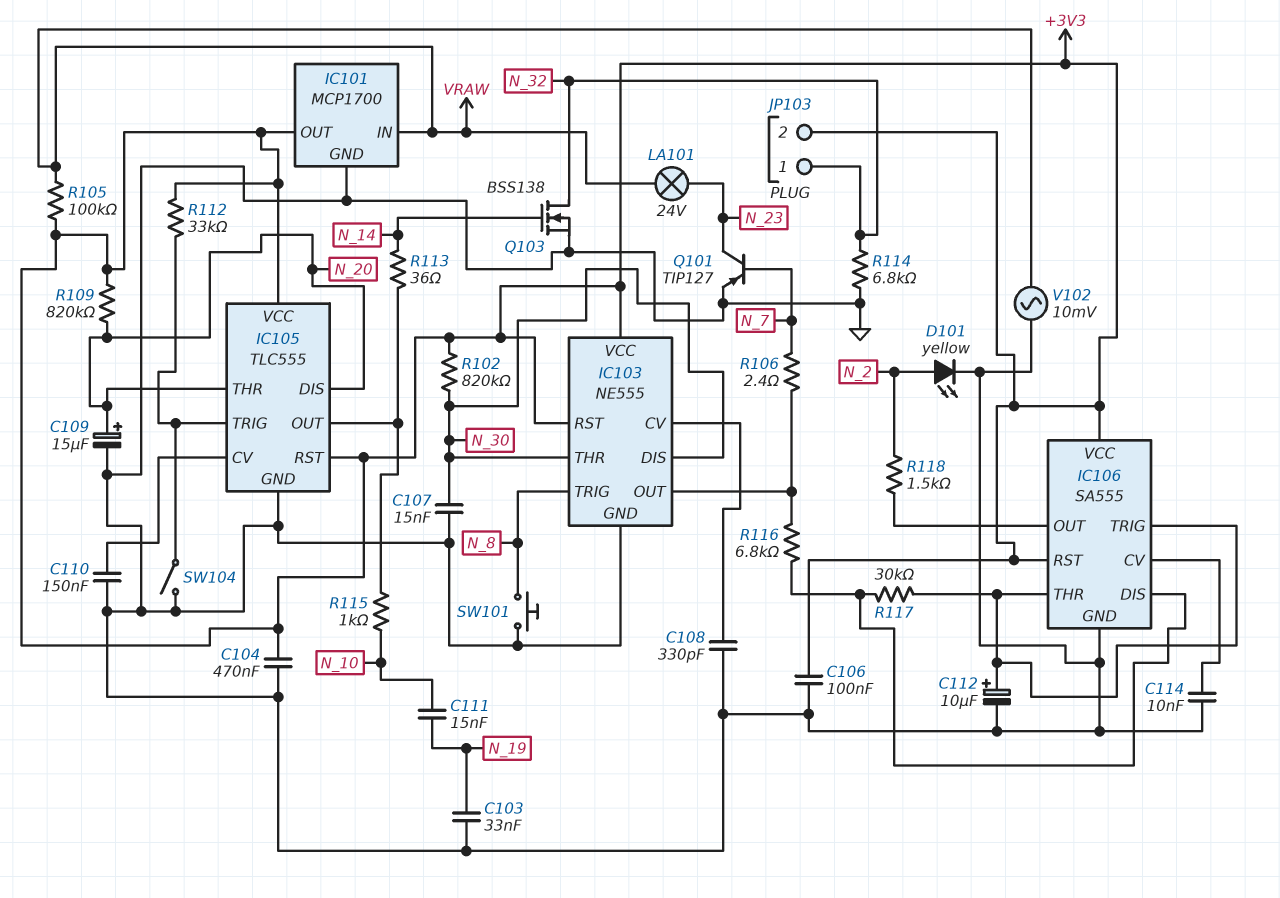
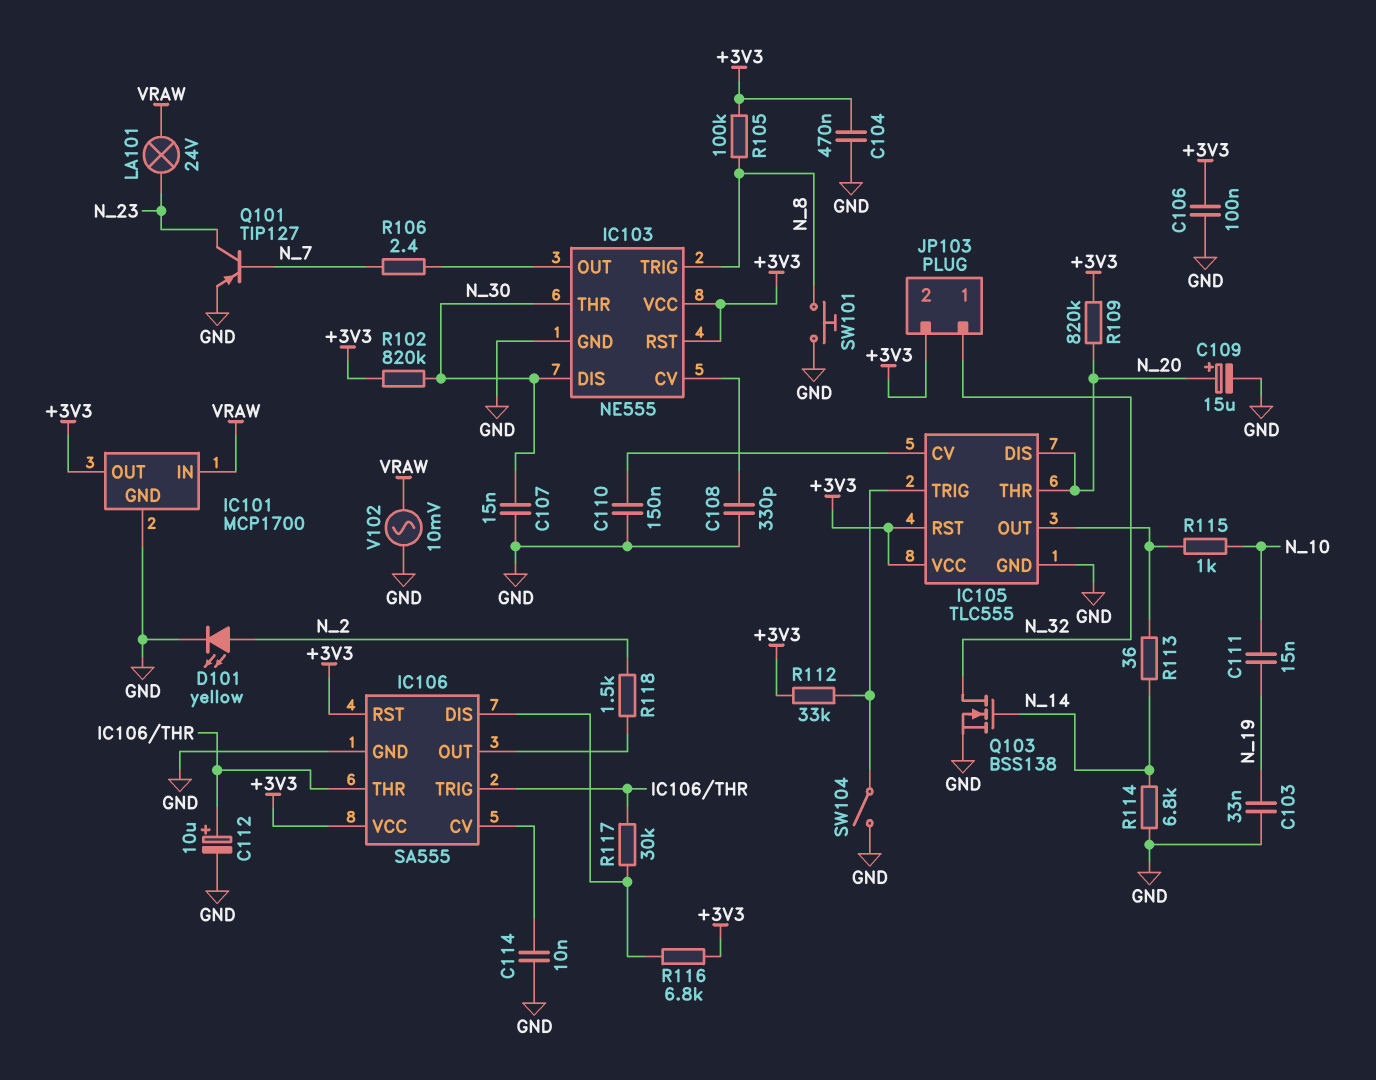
R105: 100k (+3V3, VRAW) -> 100k (+3V3, N_8)
R114: 6.8k (GND, N_32) -> 6.8k (GND, N_14)
R116: 6.8k (IC103/OUT, IC106/DIS) -> 6.8k (+3V3, IC106/DIS)

